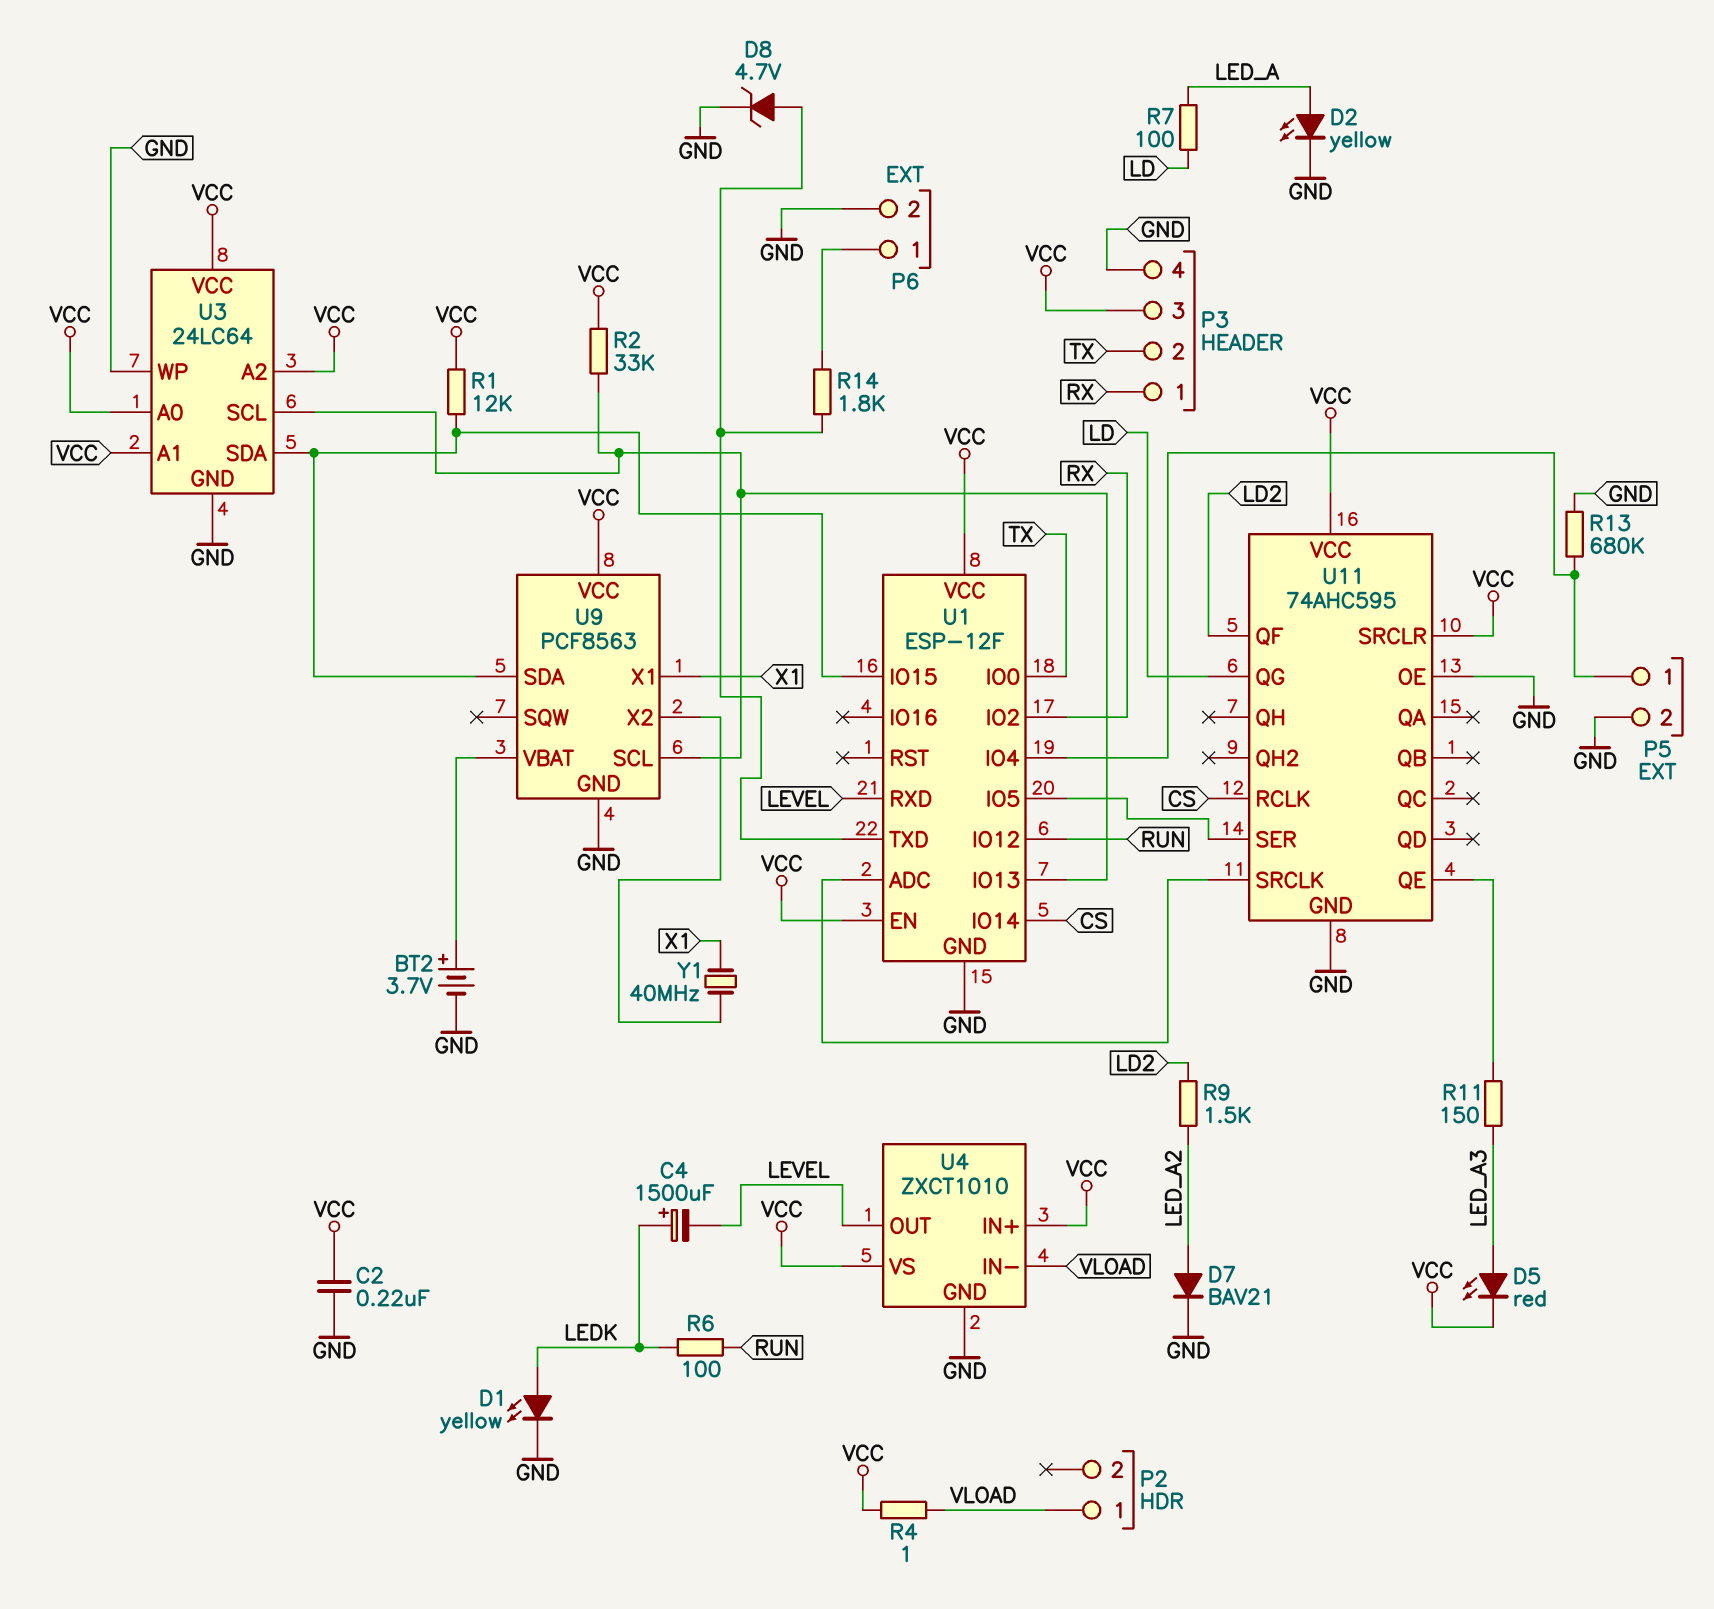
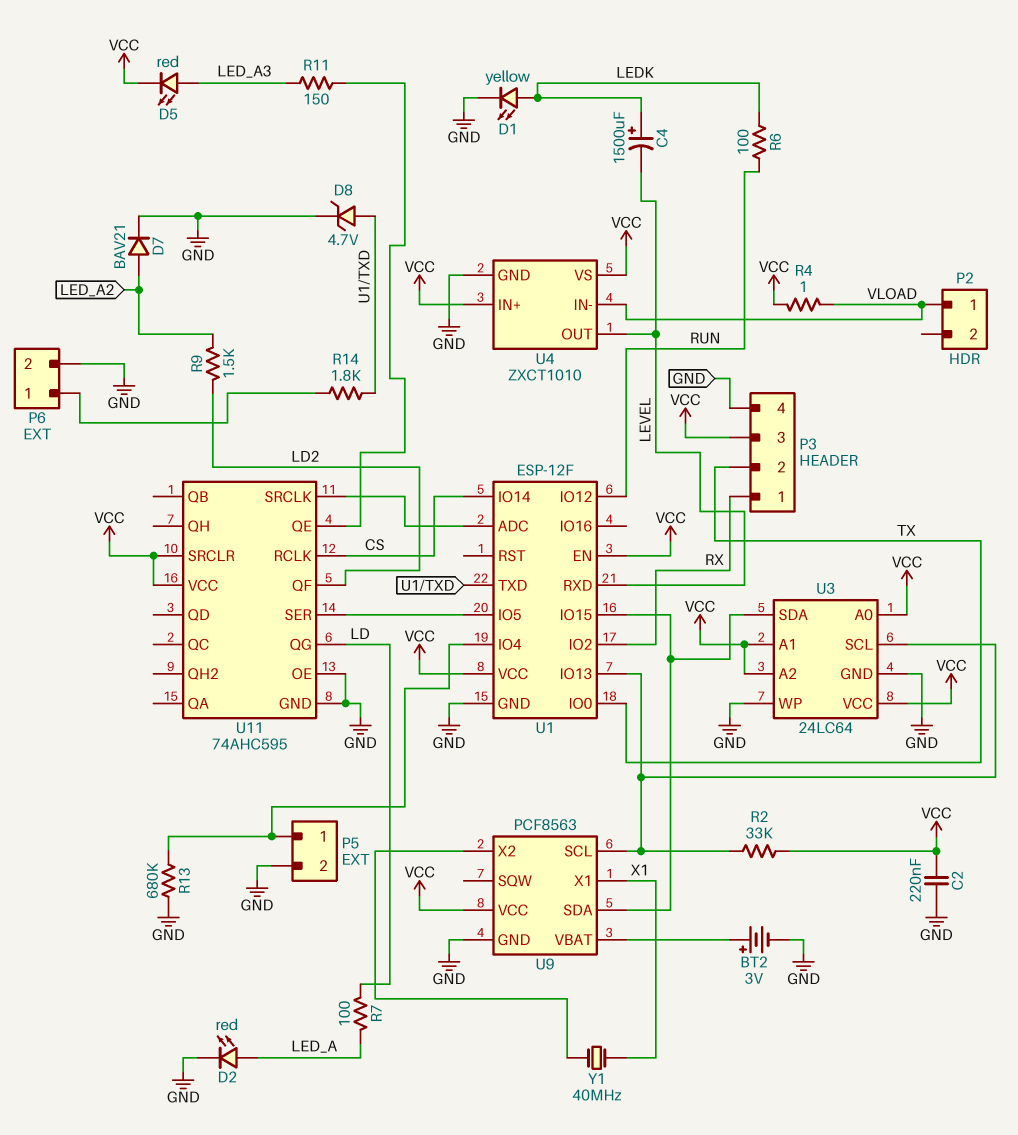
BT2: 3.7V (plus U9/VBAT, minus GND) -> 3V (plus U9/VBAT, minus GND)
D2: LED yellow (A LED_A, K GND) -> LED red (A LED_A, K GND)
R1: 12k (U1/IO15, VCC) -> none

